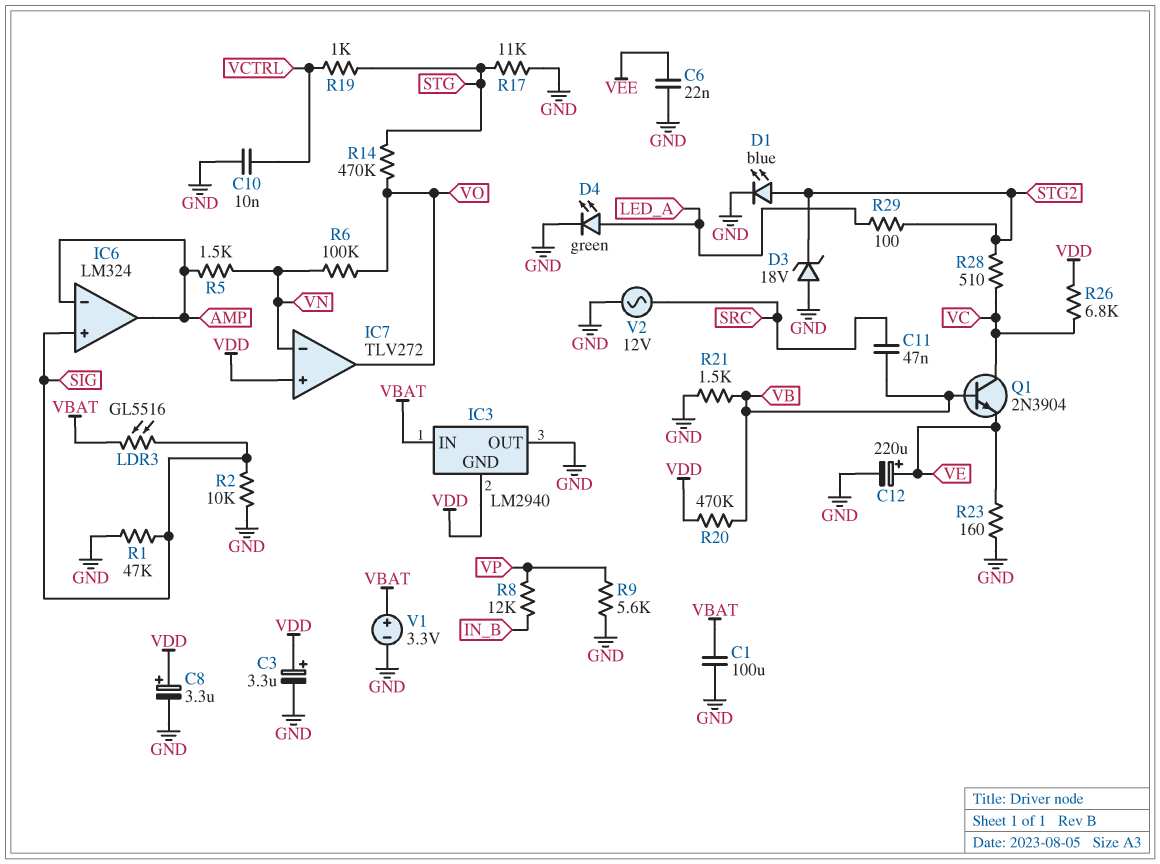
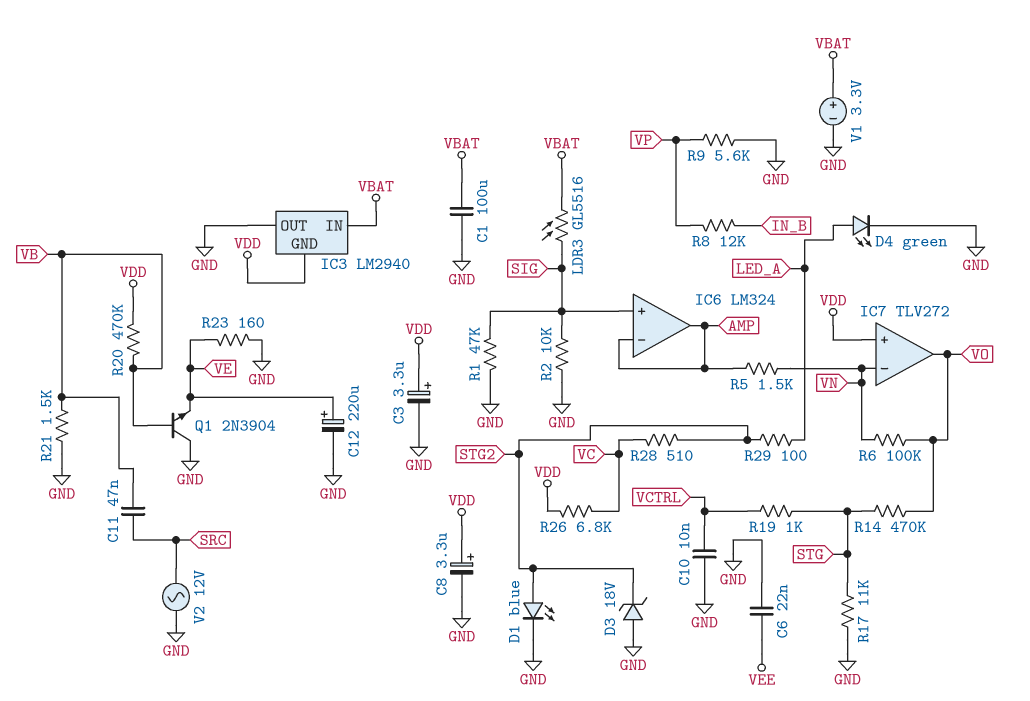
Q1: NPN 2N3904 (B VB, C VC, E VE) -> NPN 2N3904 (B VB, C GND, E VE)

